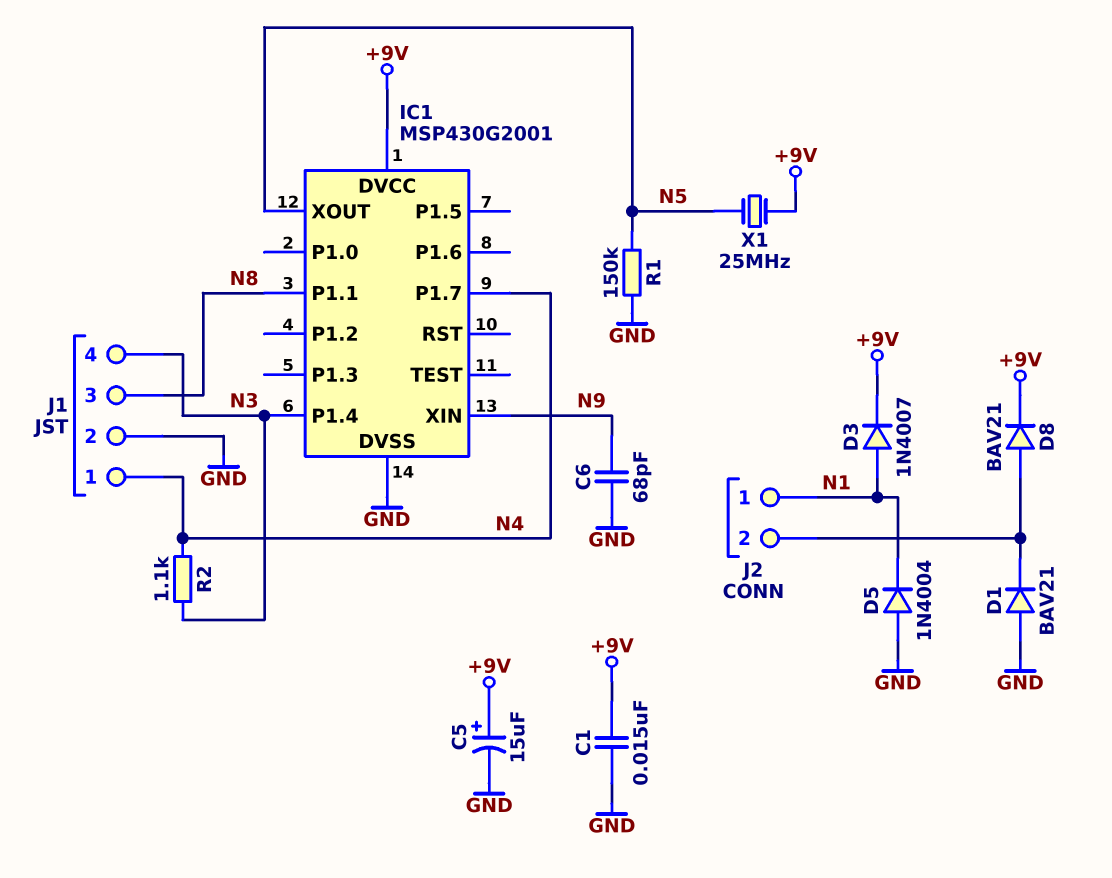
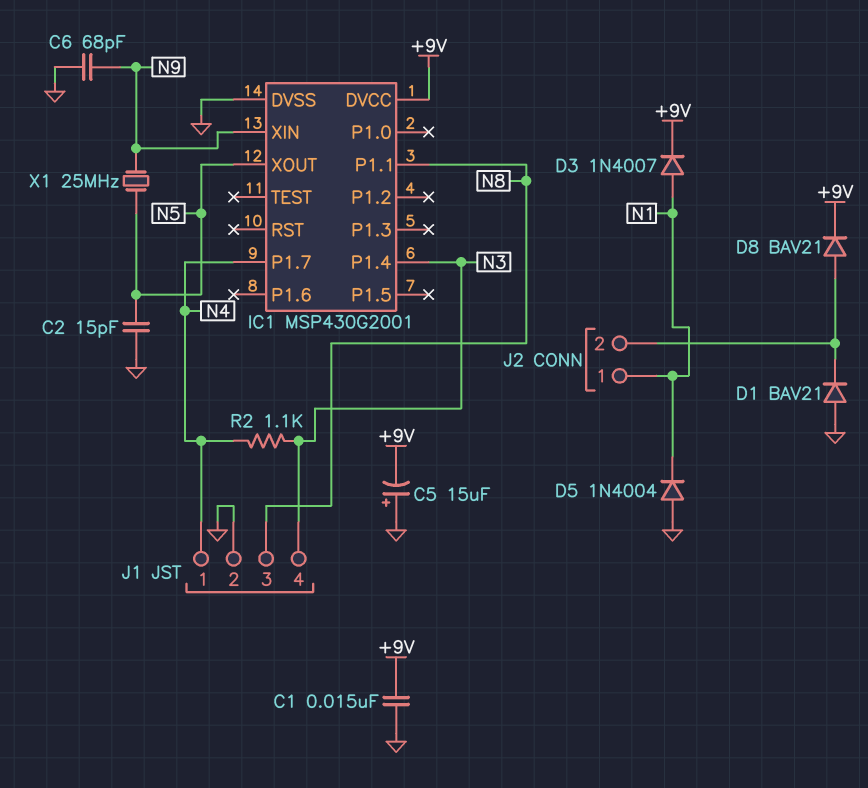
C2: none -> 15pF (GND, N5)
C5: 15uF (plus +9V, minus GND) -> 15uF (plus GND, minus +9V)
R1: 150k (GND, N5) -> none
X1: 25MHz (+9V, N5) -> 25MHz (N5, N9)

